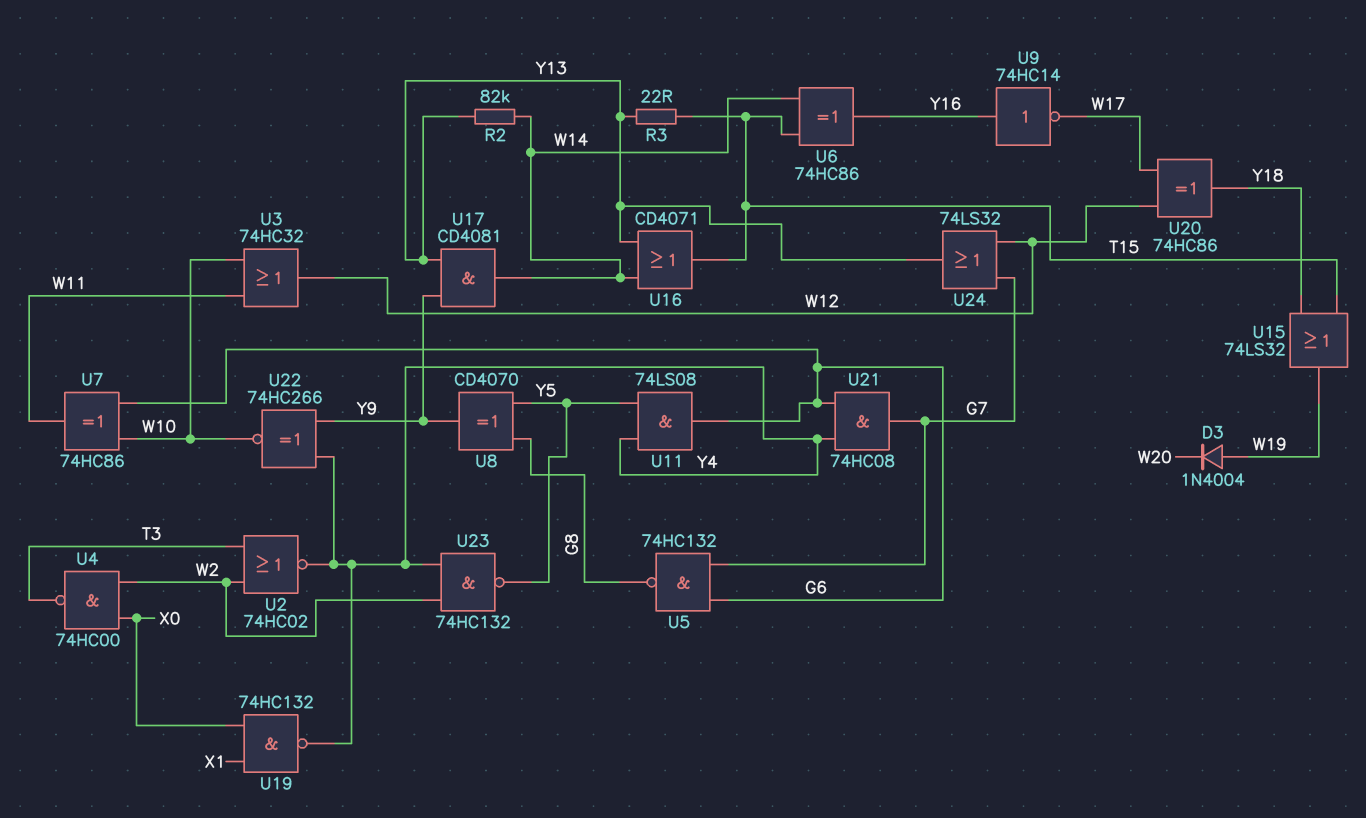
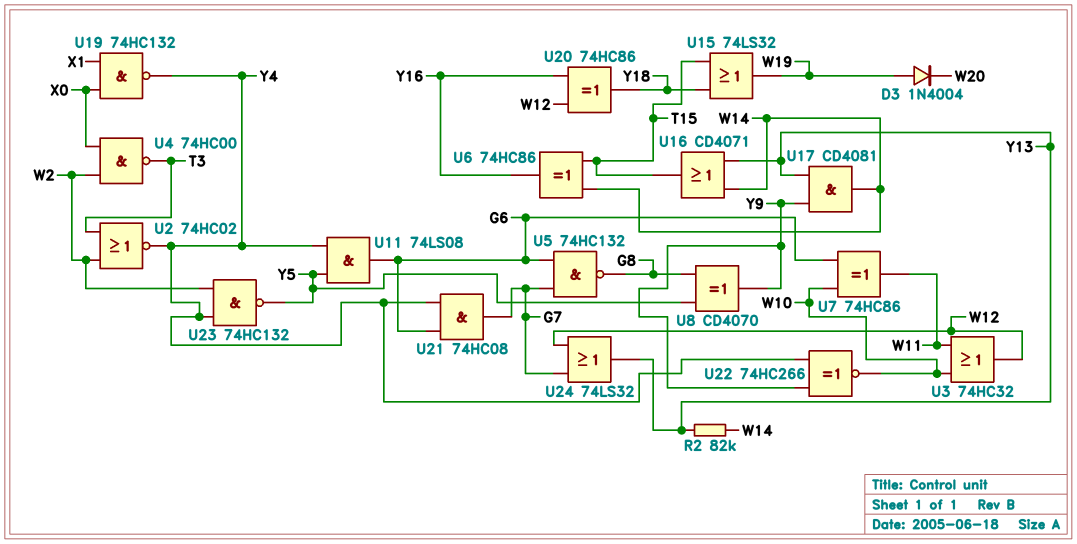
R3: 22 (T15, Y13) -> none
U9: NOT 74HC14 (in Y16, out W17) -> none
U20: XOR 74HC86 (in W12, in W17, out Y18) -> XOR 74HC86 (in W12, in Y16, out Y18)

